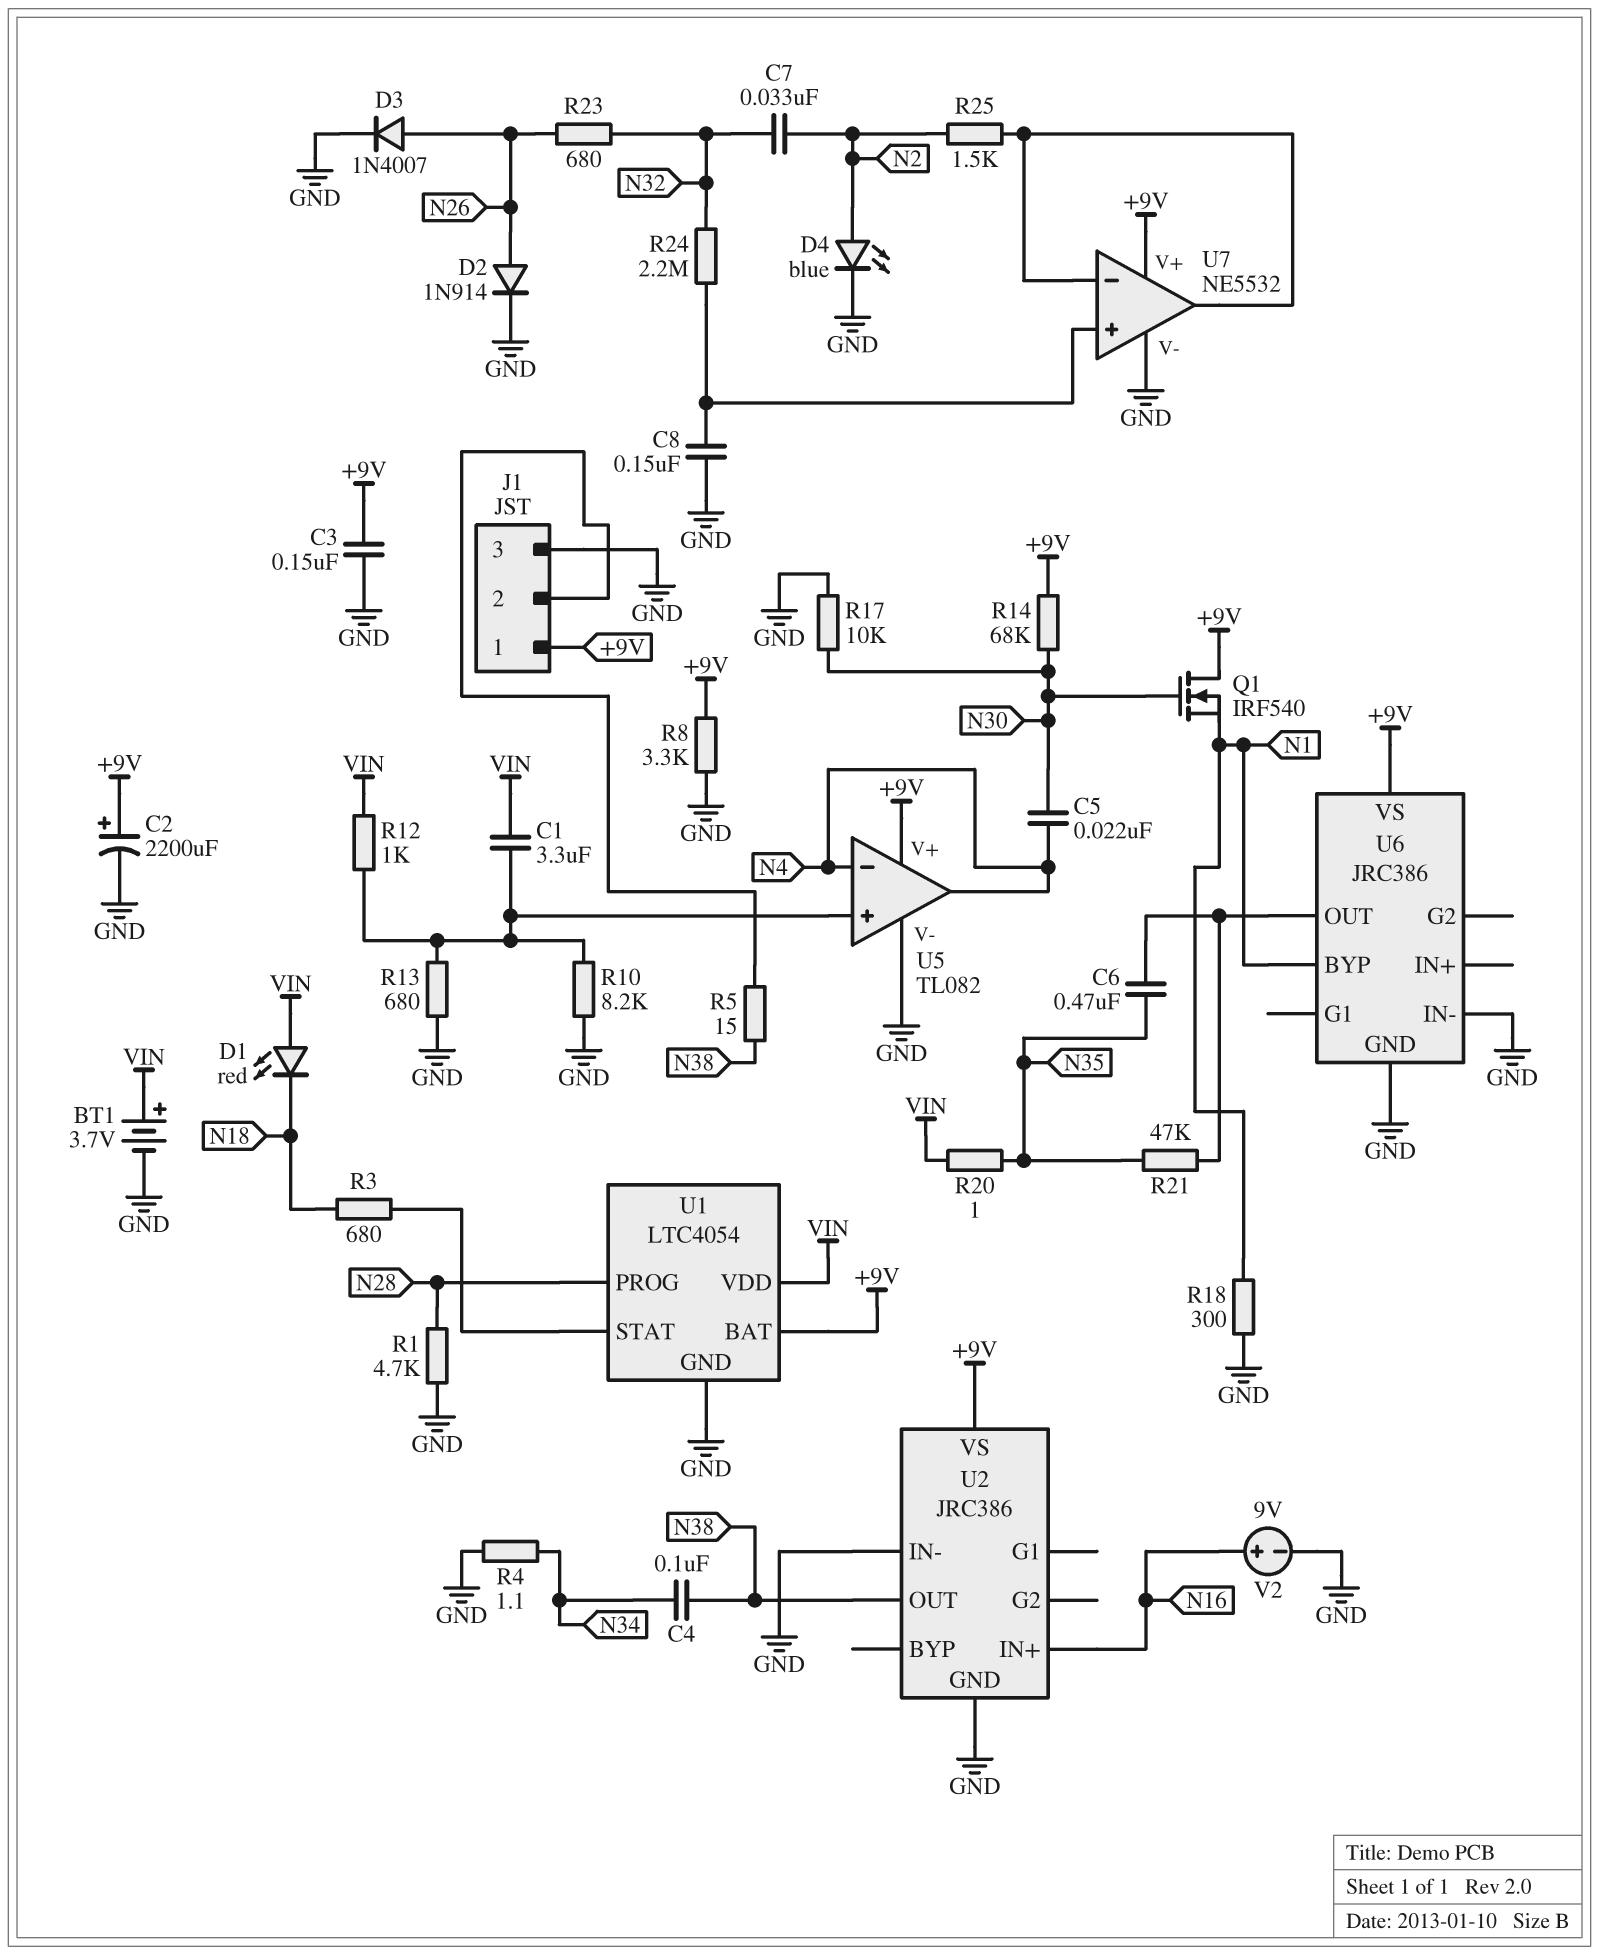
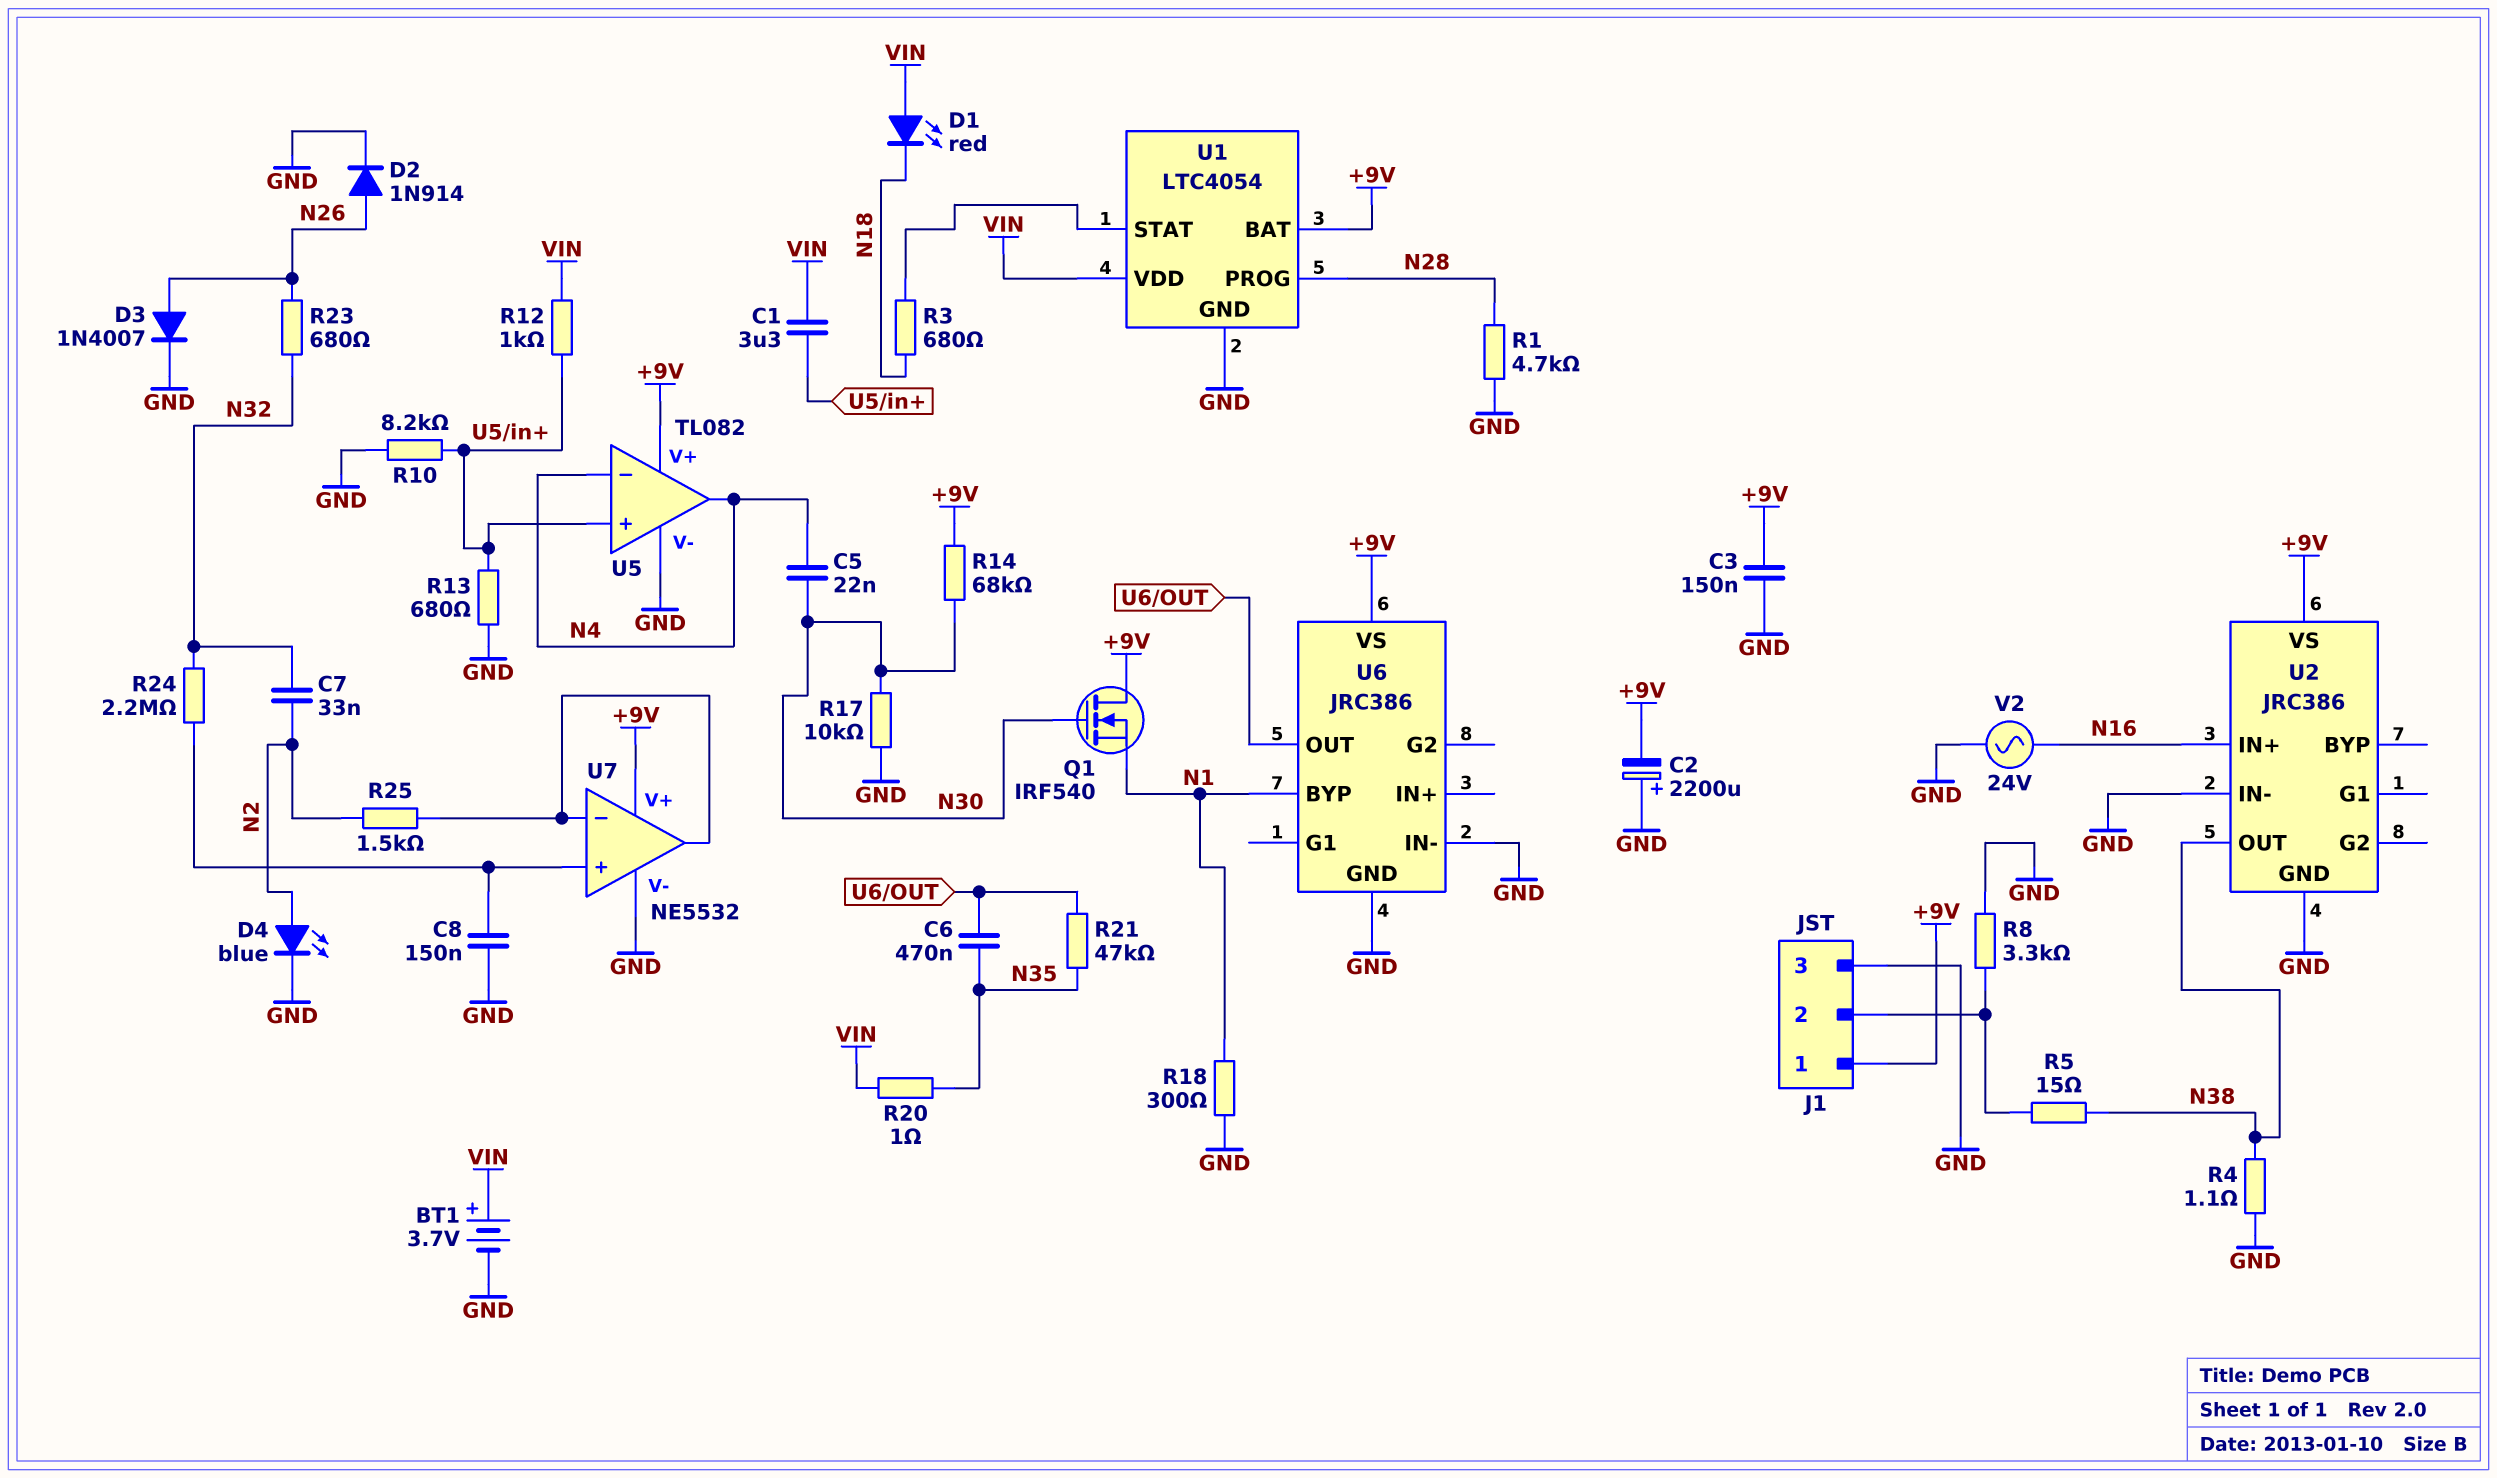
C2: 2200uF (plus +9V, minus GND) -> 2200uF (plus GND, minus +9V)
C4: 100nF (N34, N38) -> none
R4: 1.1 (GND, N34) -> 1.1 (GND, N38)
R8: 3.3k (+9V, GND) -> 3.3k (GND, J1/2)
V2: 9V (plus N16, minus GND) -> AC 24V (GND, N16)

